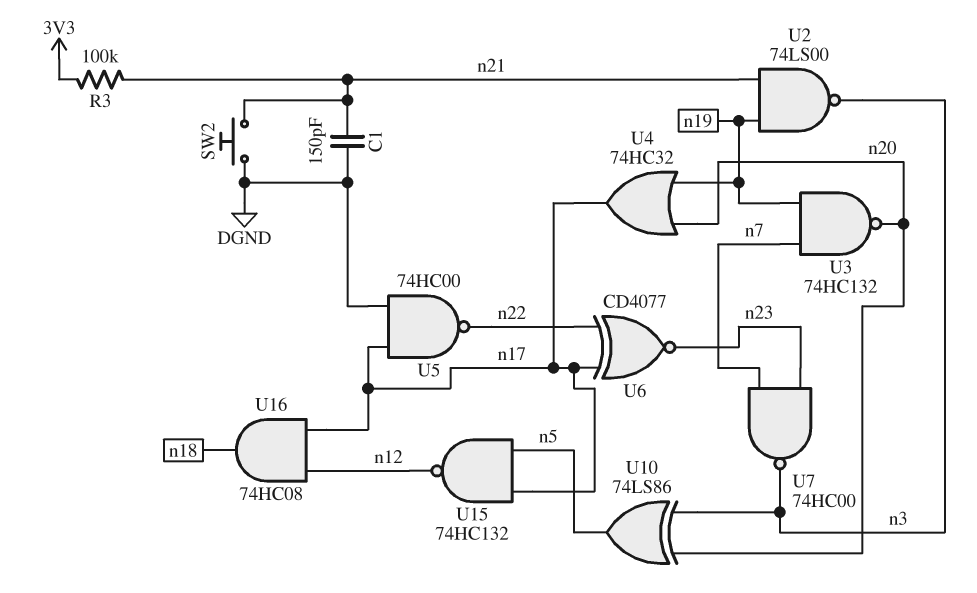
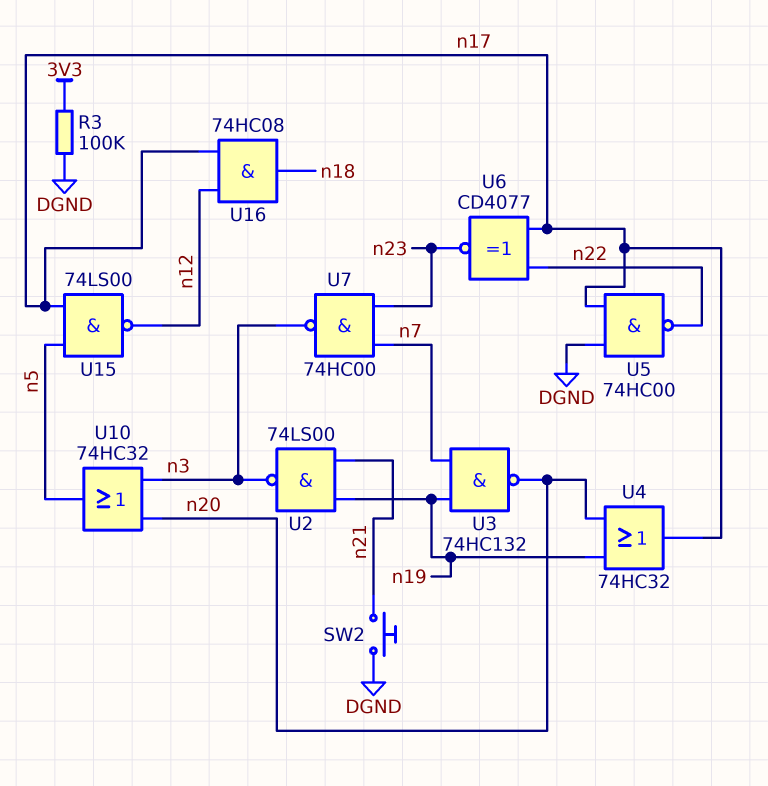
C1: 150pF (DGND, n21) -> none
R3: 100k (3V3, n21) -> 100k (3V3, DGND)
U10: XOR 74LS86 (in n3, in n20, out n5) -> OR 74HC32 (in n3, in n20, out n5)
U15: NAND 74HC132 (in n5, in n17, out n12) -> NAND 74LS00 (in n5, in n17, out n12)

